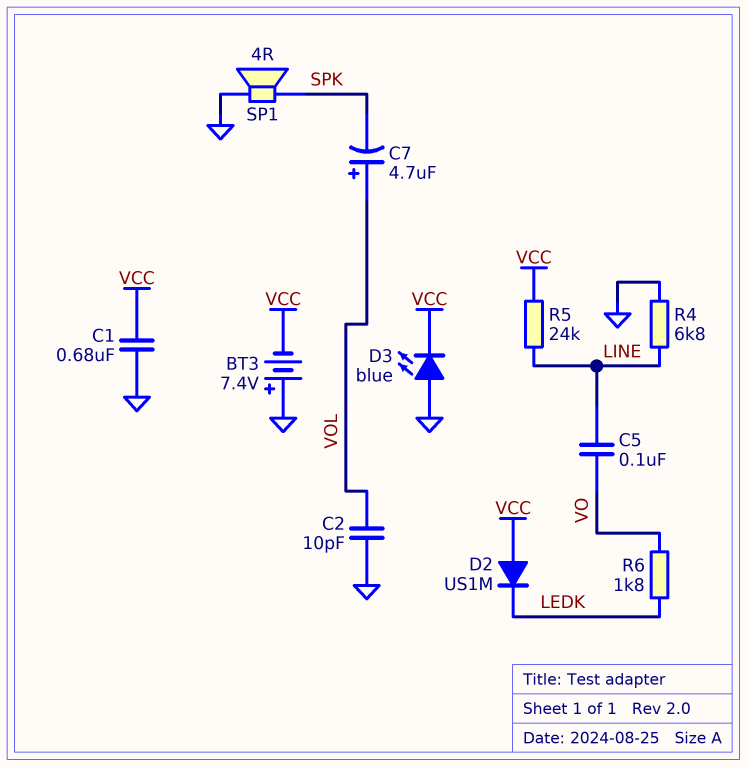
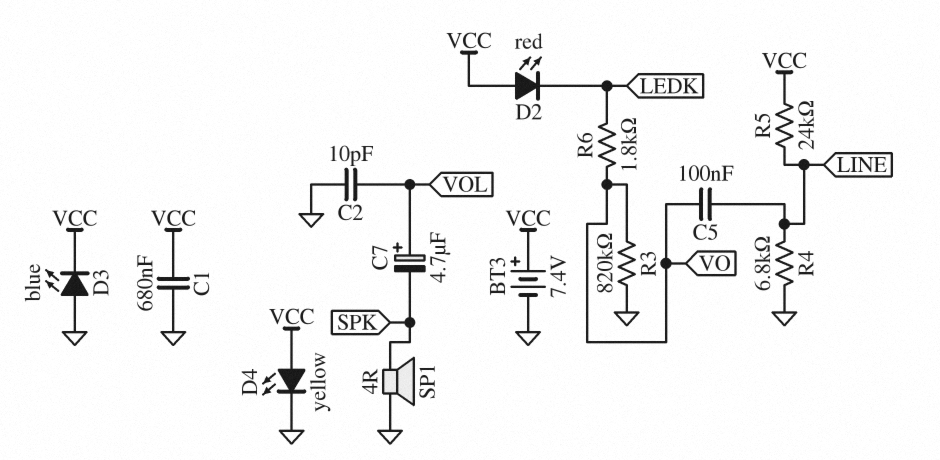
BT3: 7.4V (plus GND, minus VCC) -> 7.4V (plus VCC, minus GND)
D2: diode US1M (A VCC, K LEDK) -> LED red (A VCC, K LEDK)
D4: none -> LED yellow (A VCC, K GND)
R3: none -> 820k (GND, VO)

